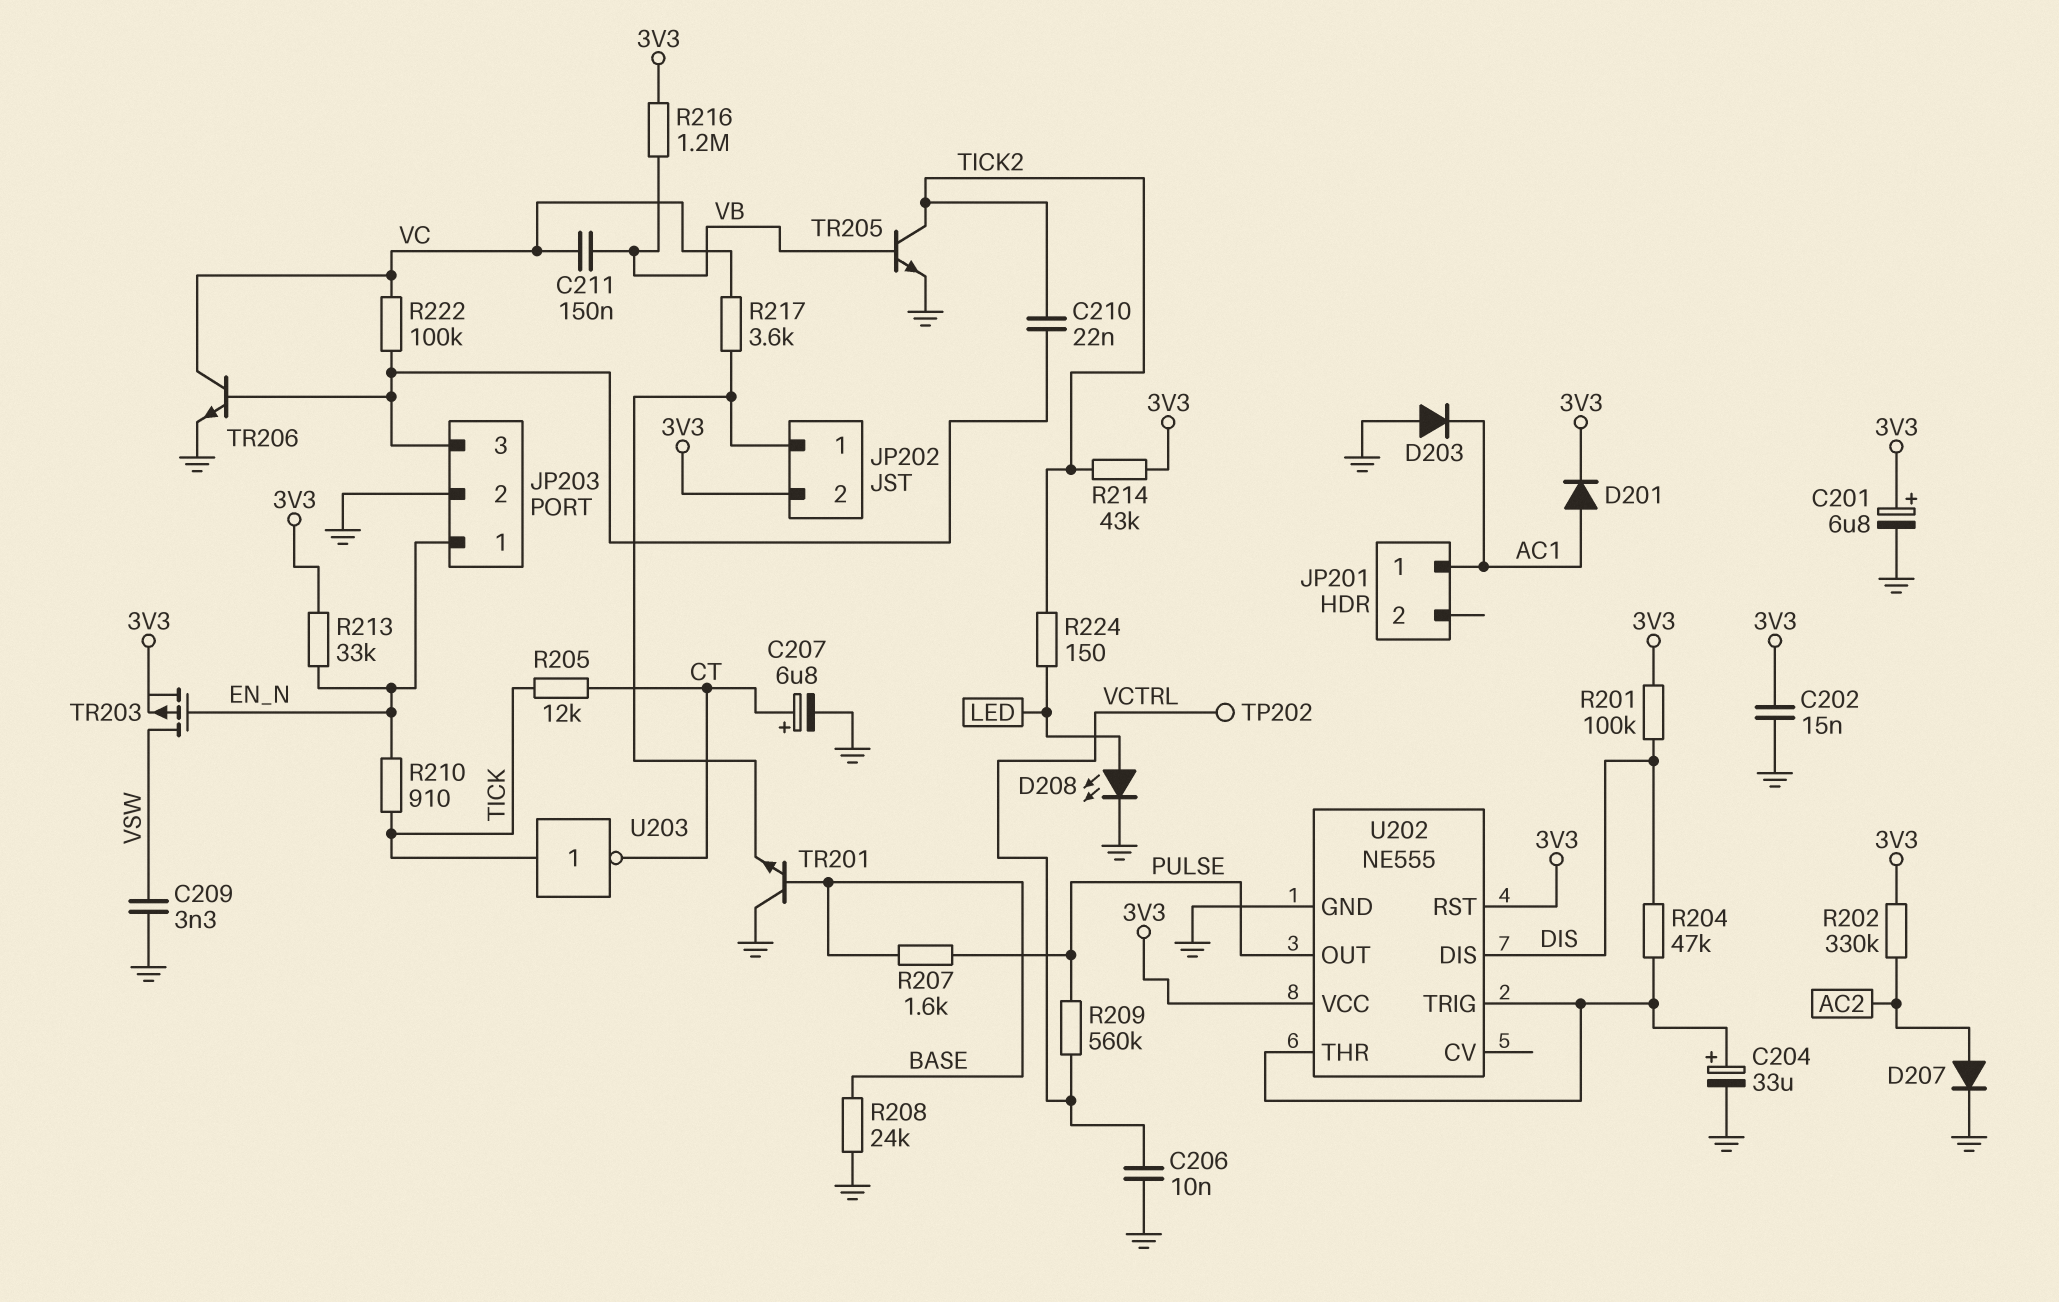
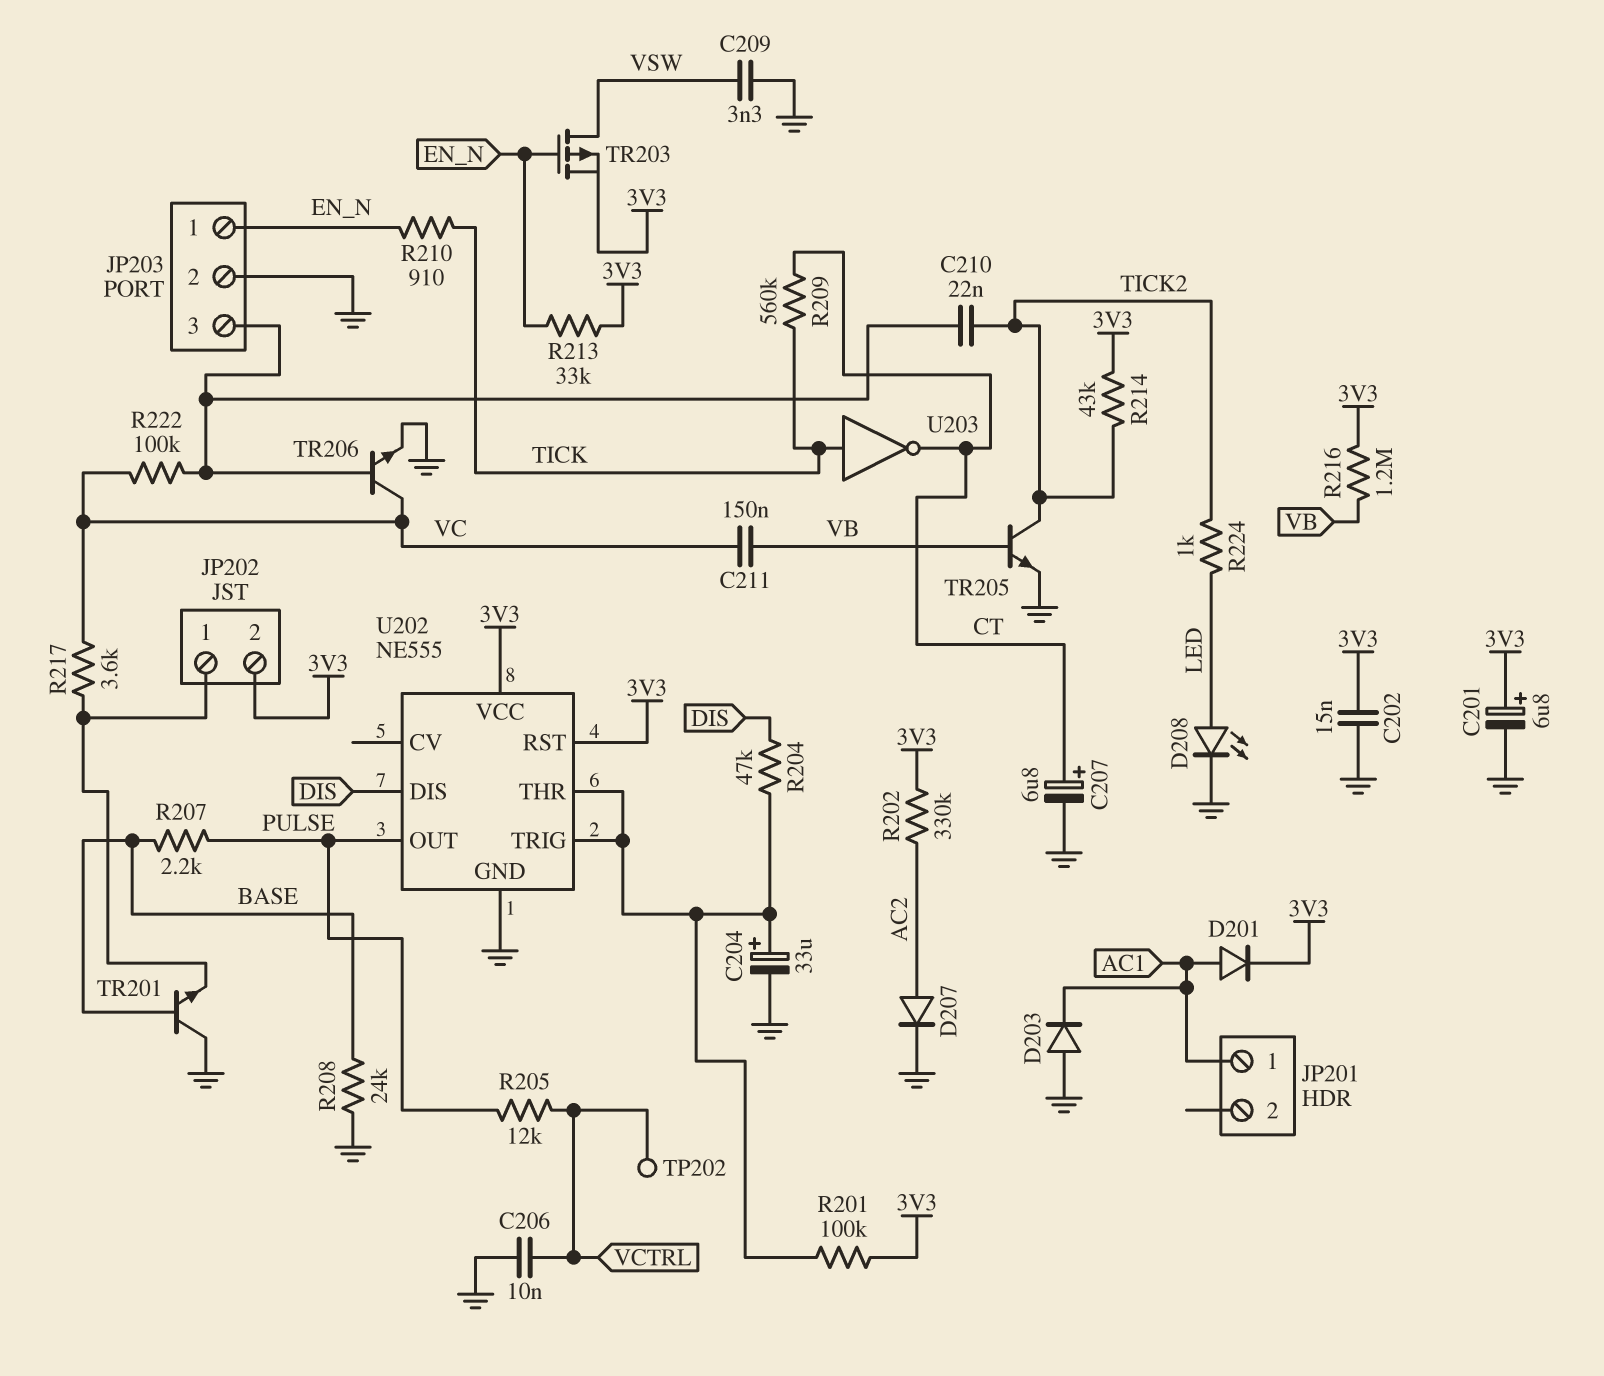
R201: 100k (3V3, DIS) -> 100k (3V3, U202/THR)
R205: 12k (CT, TICK) -> 12k (PULSE, VCTRL)
R207: 1.6k (BASE, PULSE) -> 2.2k (BASE, PULSE)
R209: 560k (PULSE, VCTRL) -> 560k (CT, TICK)
R224: 150 (LED, TICK2) -> 1k (LED, TICK2)

